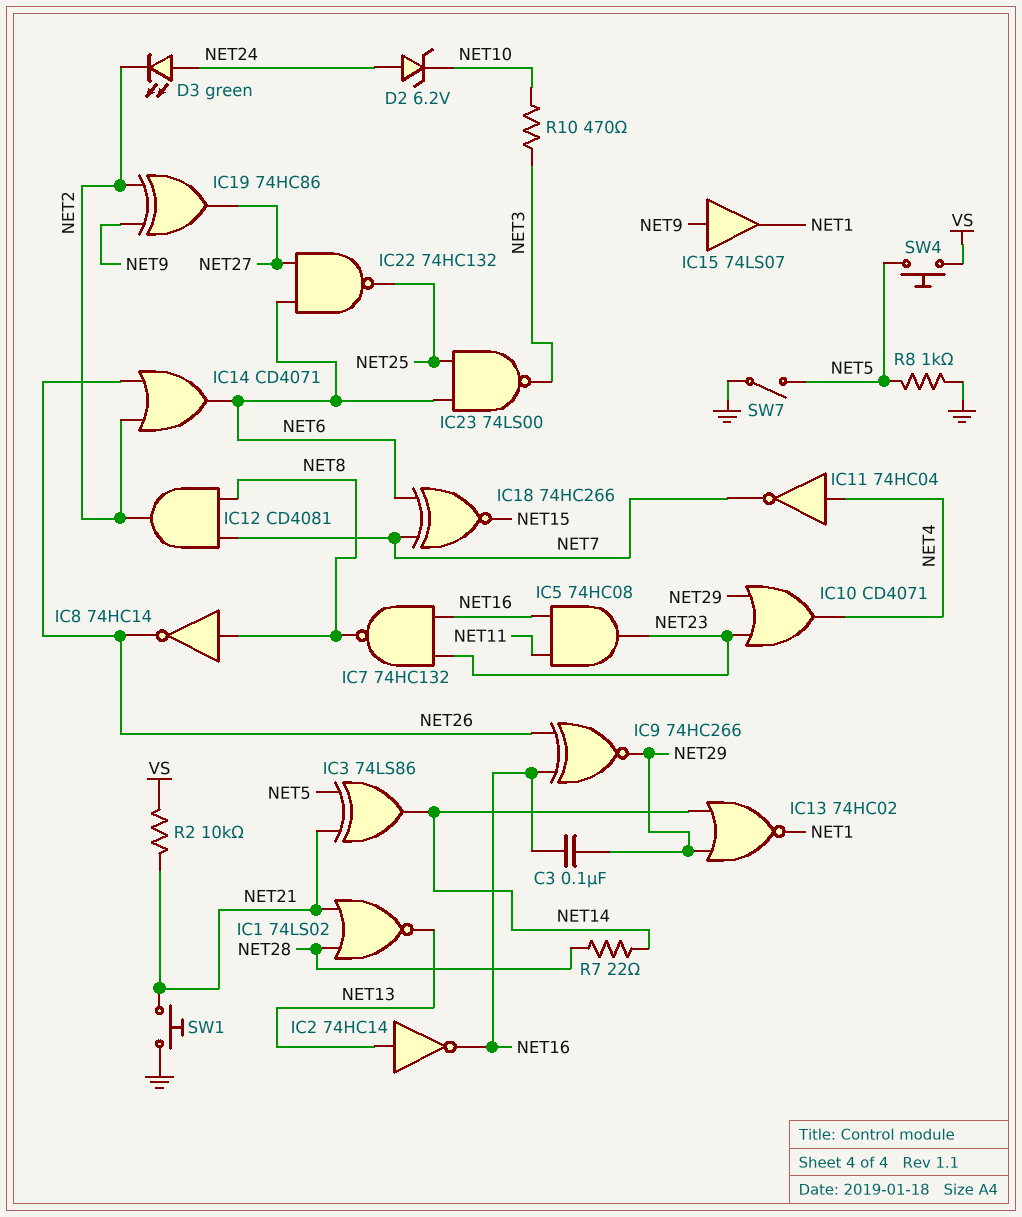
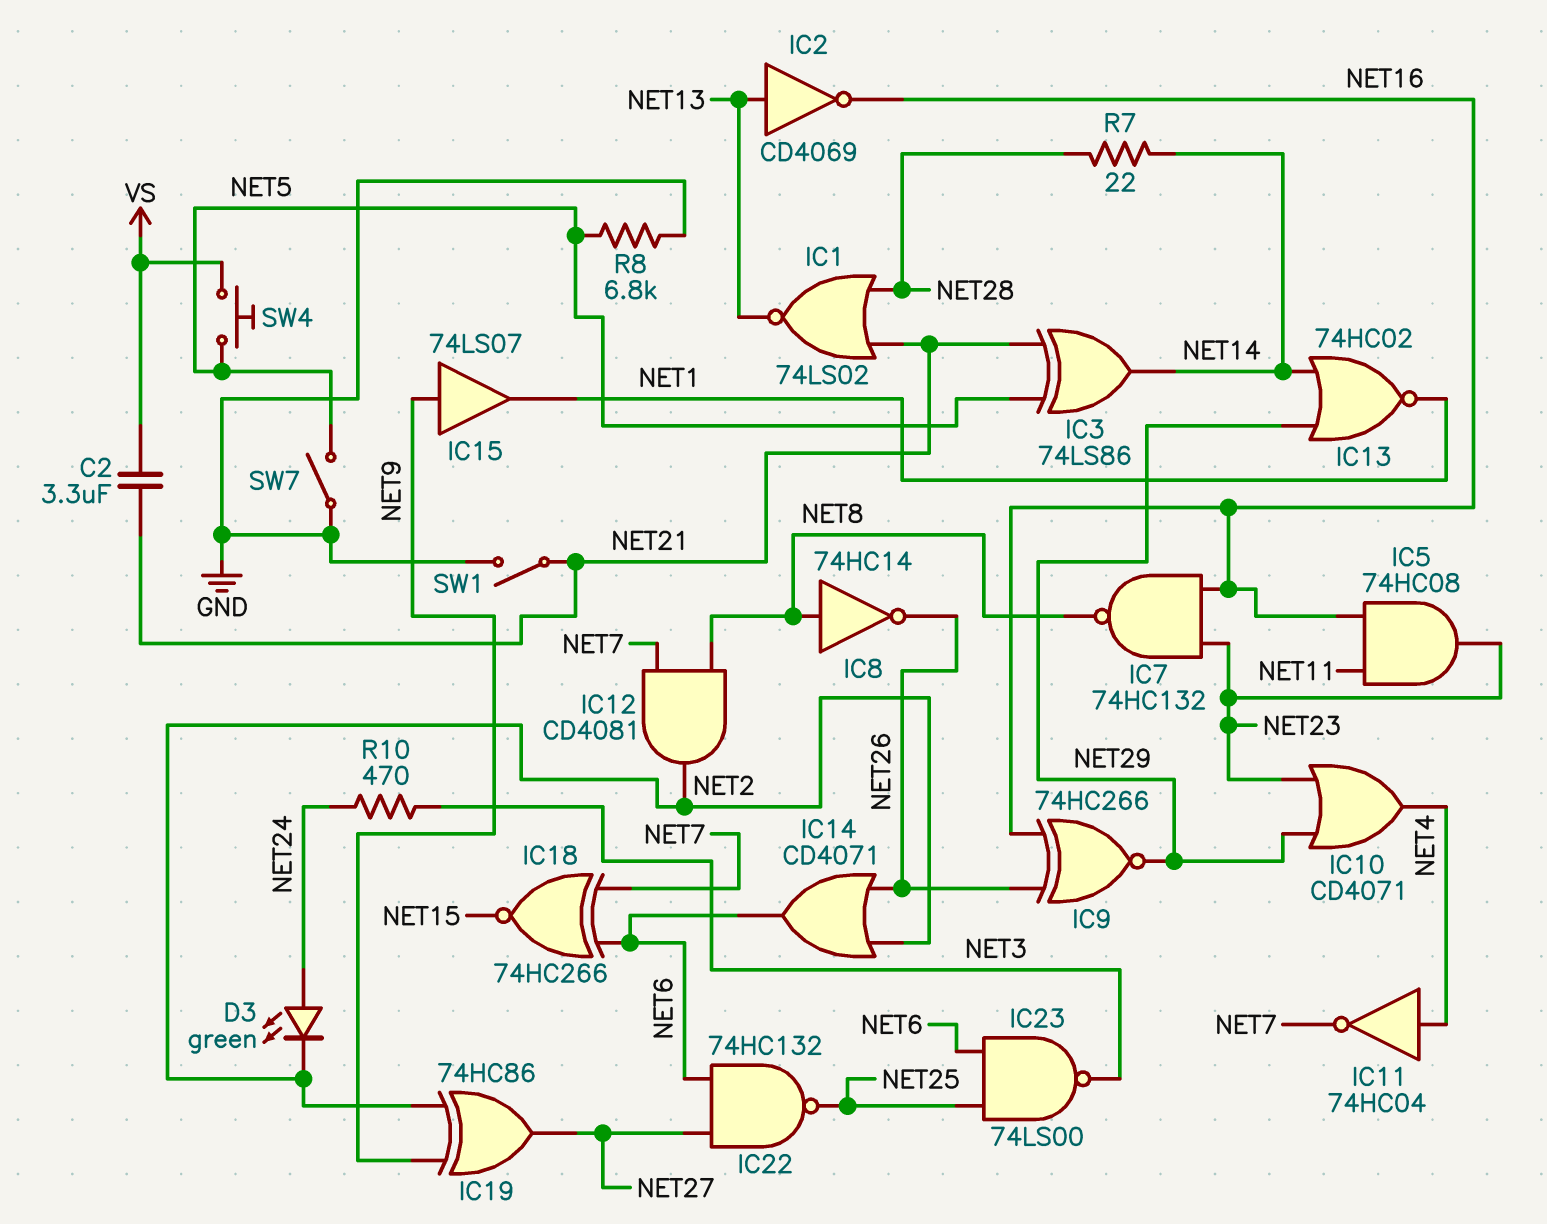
C2: none -> 3.3uF (NET21, VS)
C3: 100nF (NET16, NET29) -> none
D2: zener 6.2V (A NET24, K NET10) -> none
IC2: NOT 74HC14 (in NET13, out NET16) -> NOT CD4069 (in NET13, out NET16)
R2: 10k (NET21, VS) -> none
R8: 1k (GND, NET5) -> 6.8k (GND, NET5)
R10: 470 (NET3, NET10) -> 470 (NET3, NET24)
SW1: button (GND, NET21) -> switch (GND, NET21)

